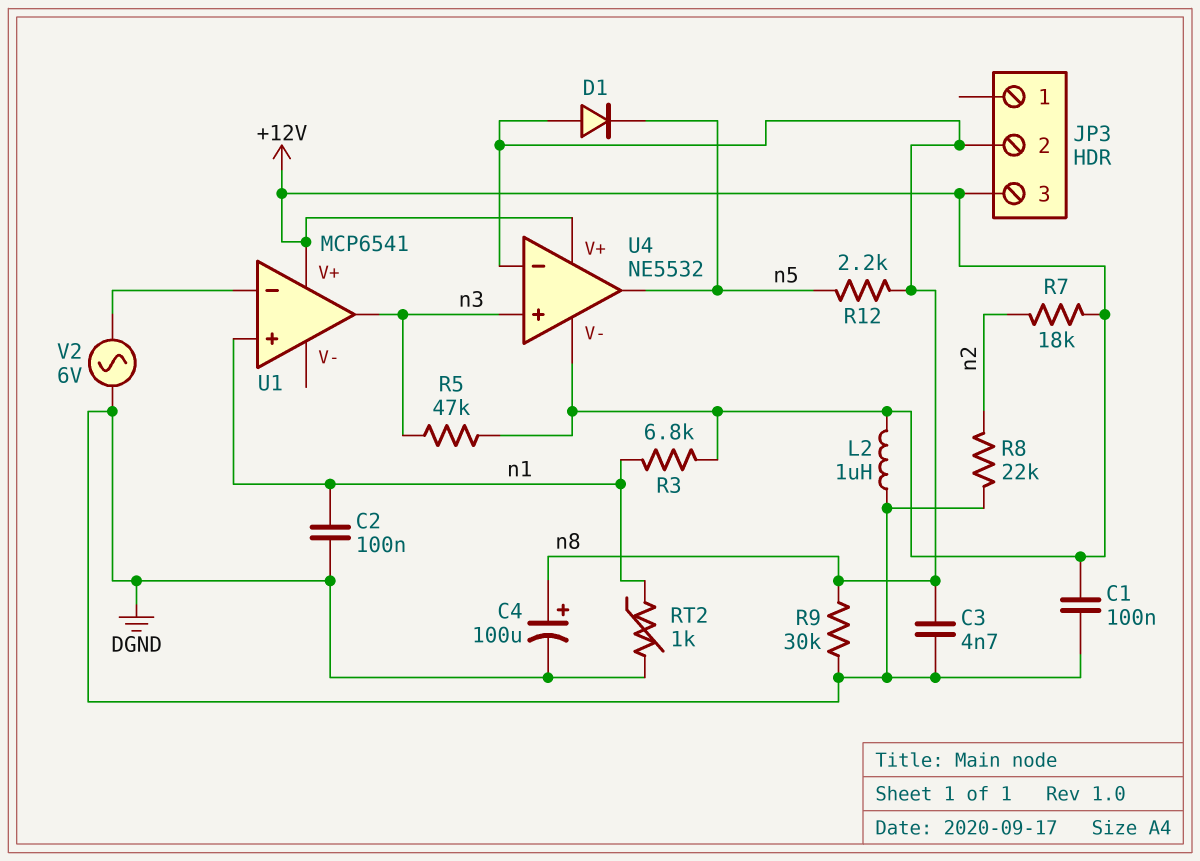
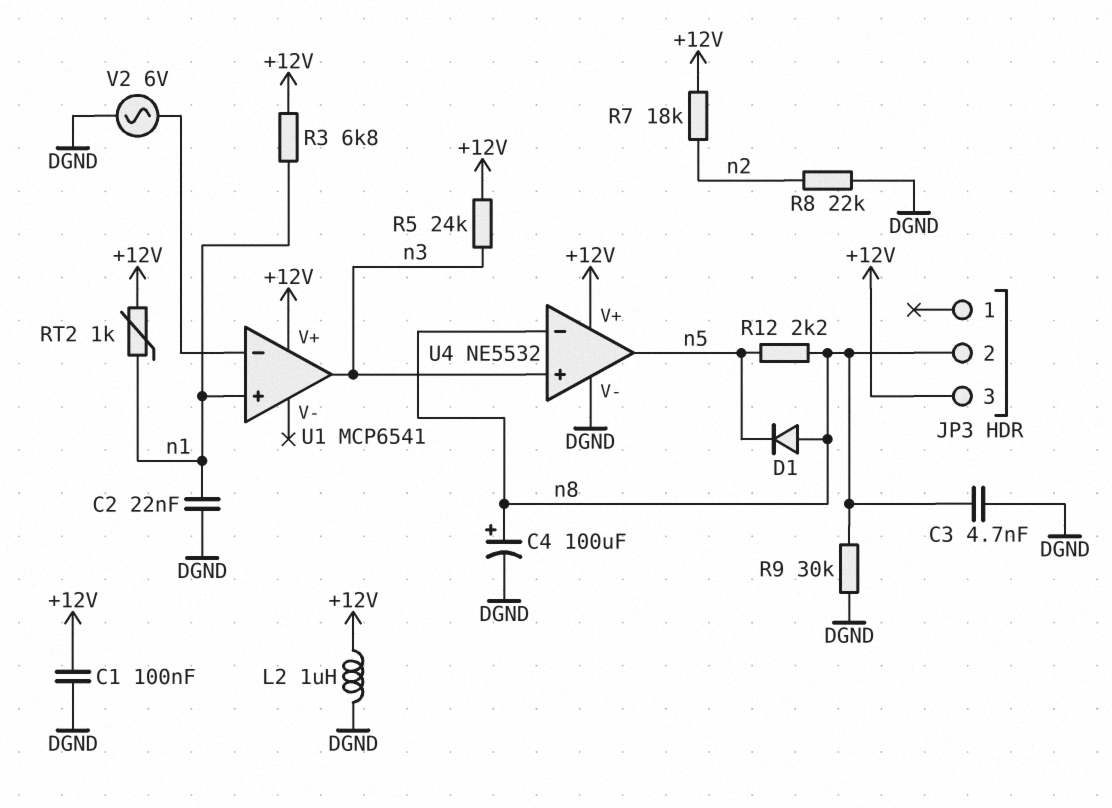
C2: 100nF (DGND, n1) -> 22nF (DGND, n1)
R5: 47k (+12V, n3) -> 24k (+12V, n3)
RT2: 1k (DGND, n1) -> 1k (+12V, n1)
U4 pin V-: +12V -> DGND

